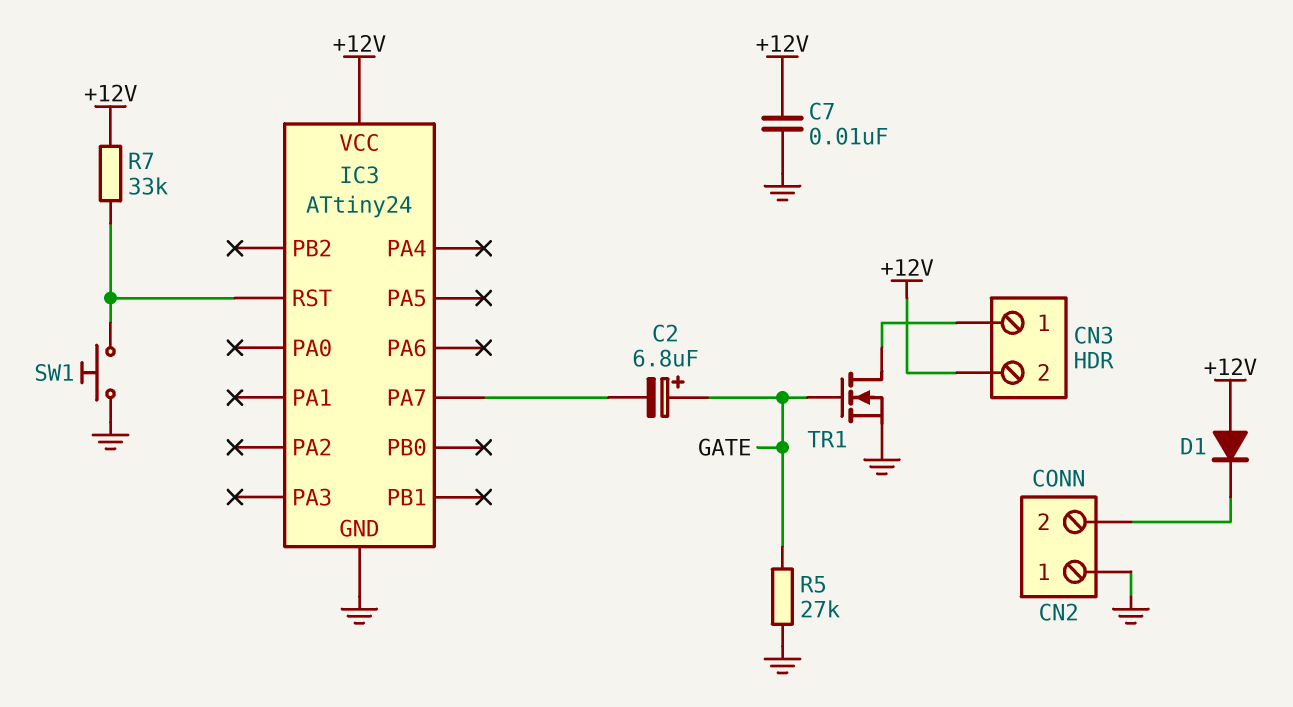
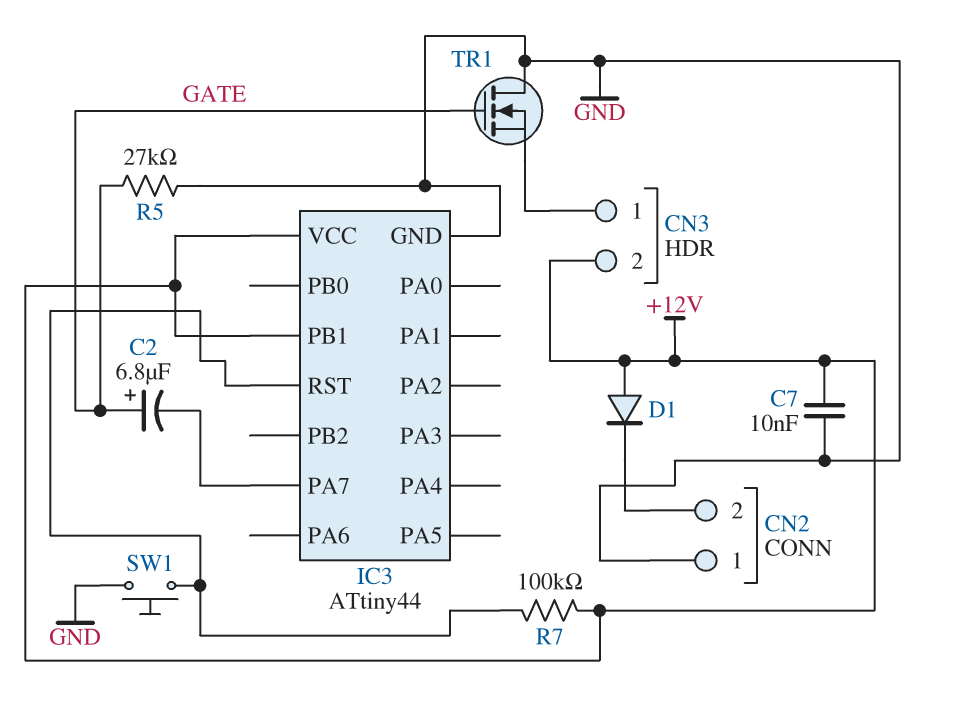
IC3: ATtiny24 -> ATtiny44
IC3 pin PB1: none -> +12V
R7: 33k (+12V, IC3/RST) -> 100k (+12V, IC3/RST)
TR1: NMOS (G GATE, D CN3/1, S GND) -> NMOS (G GATE, D GND, S CN3/1)

